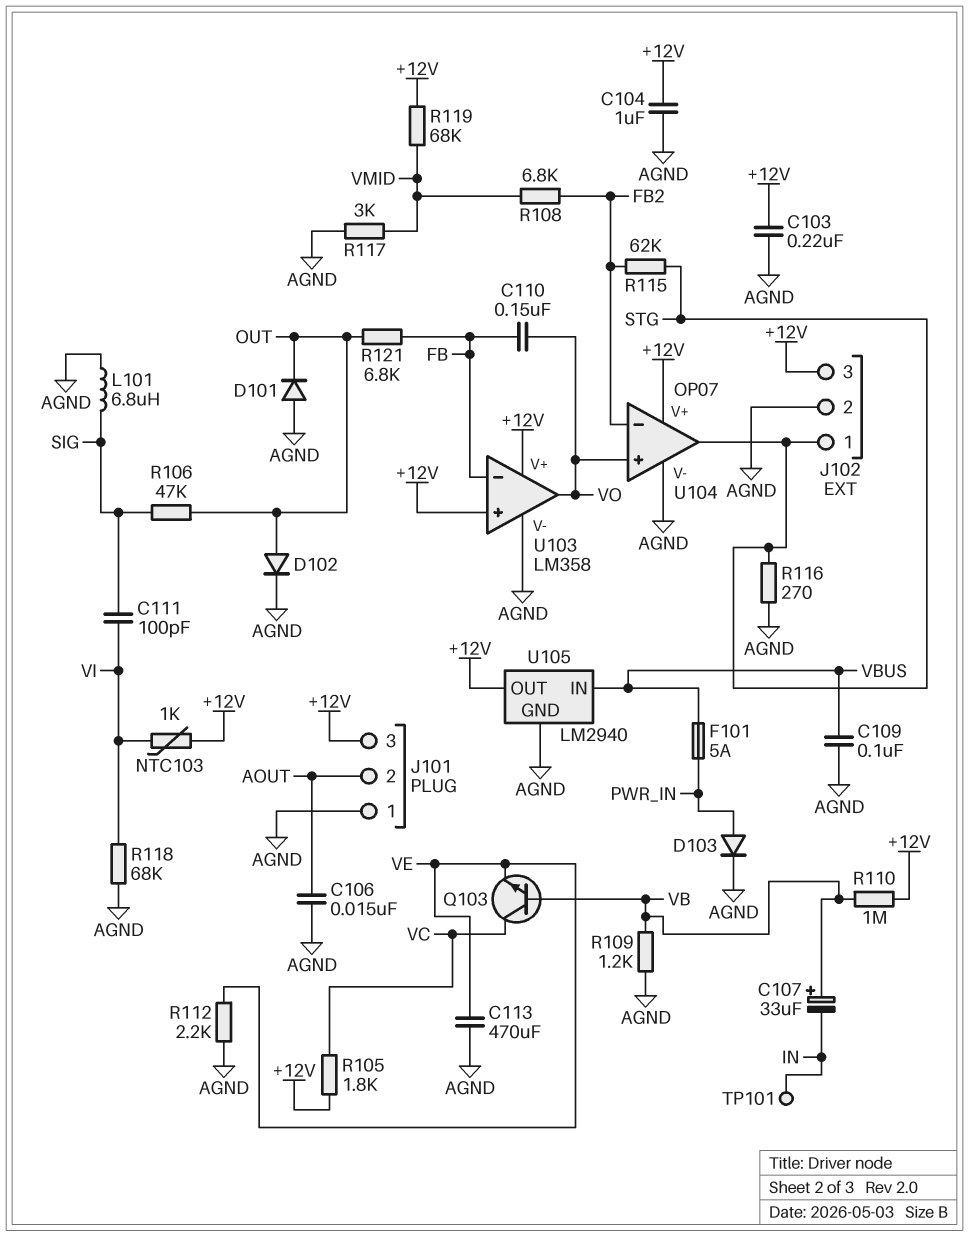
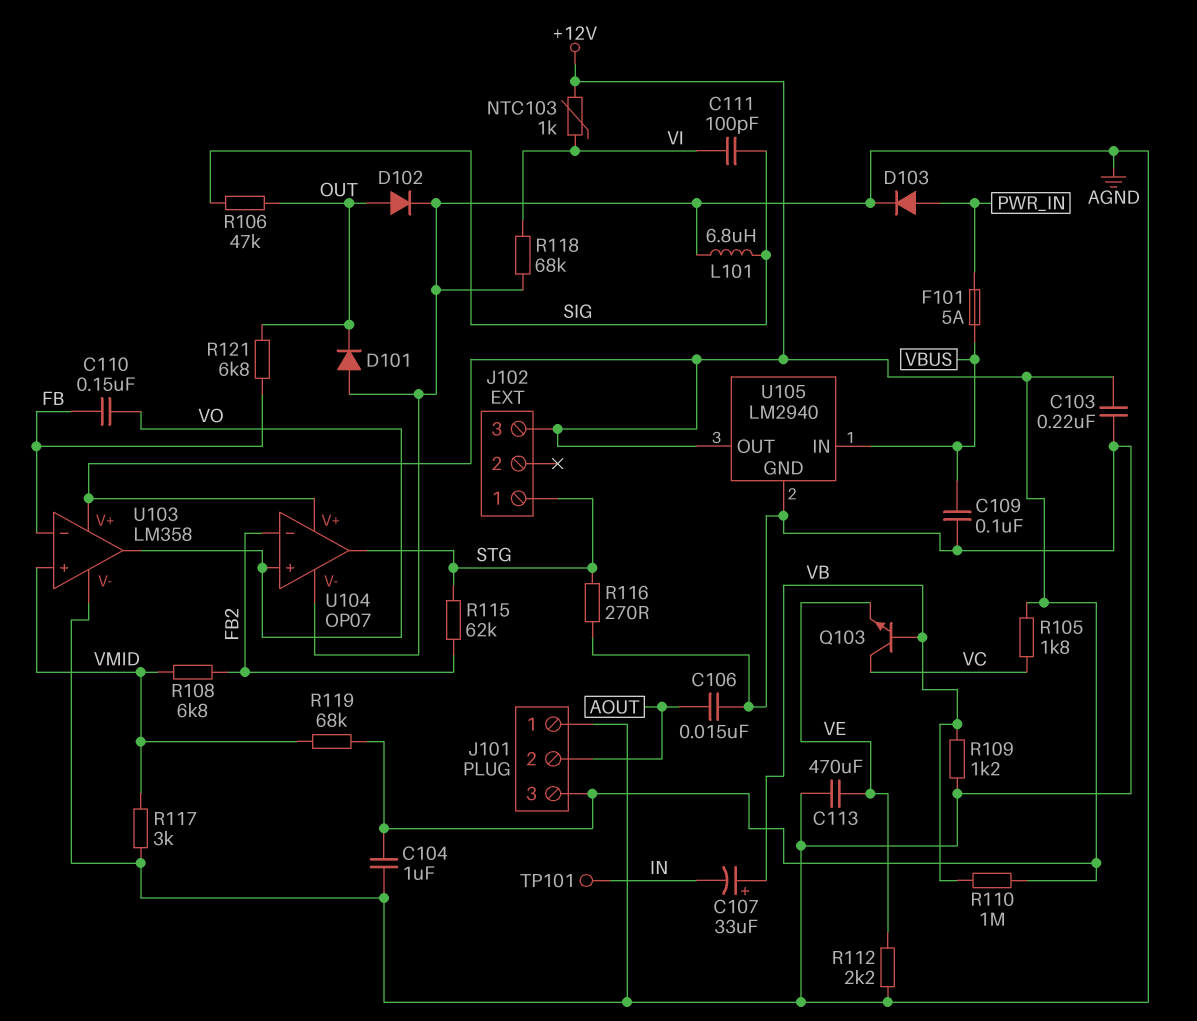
J102 pin 2: AGND -> none
U103 pin in+: +12V -> VMID

